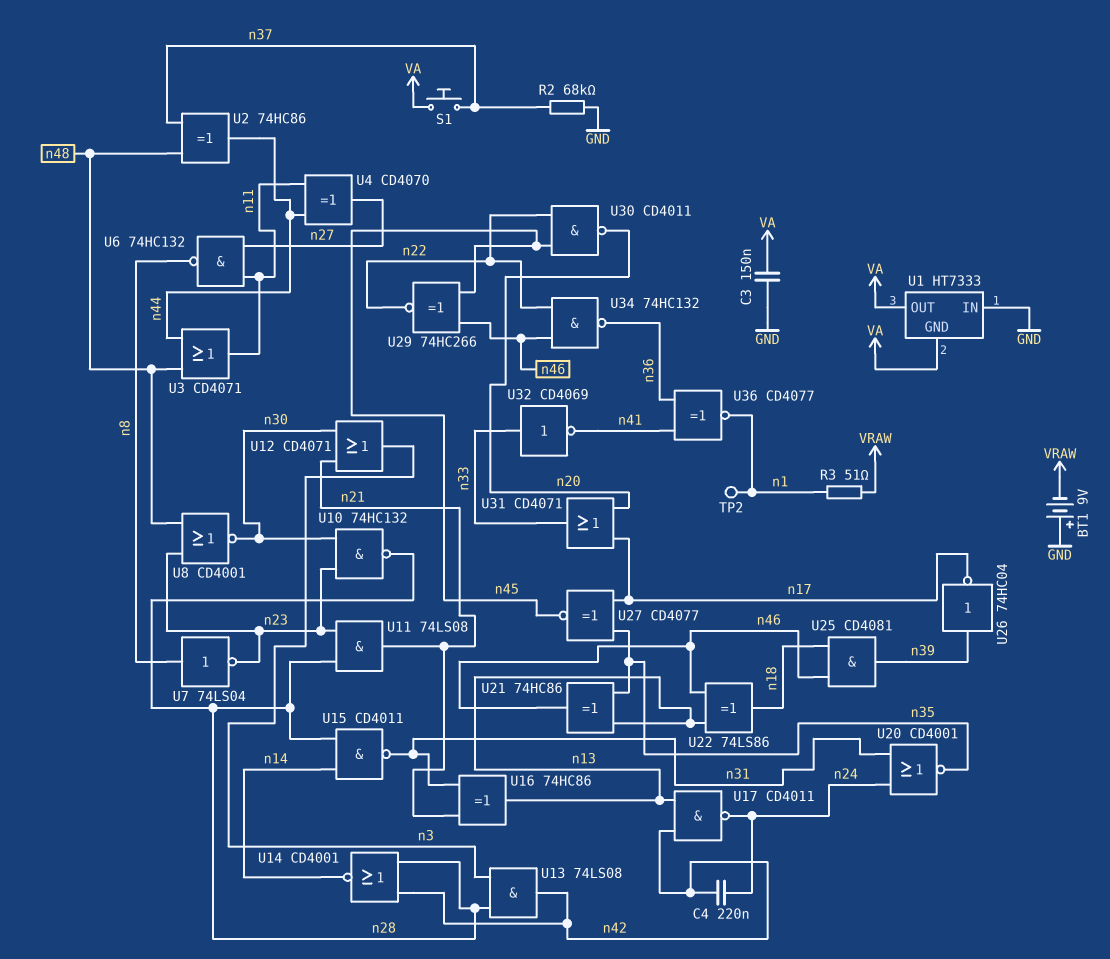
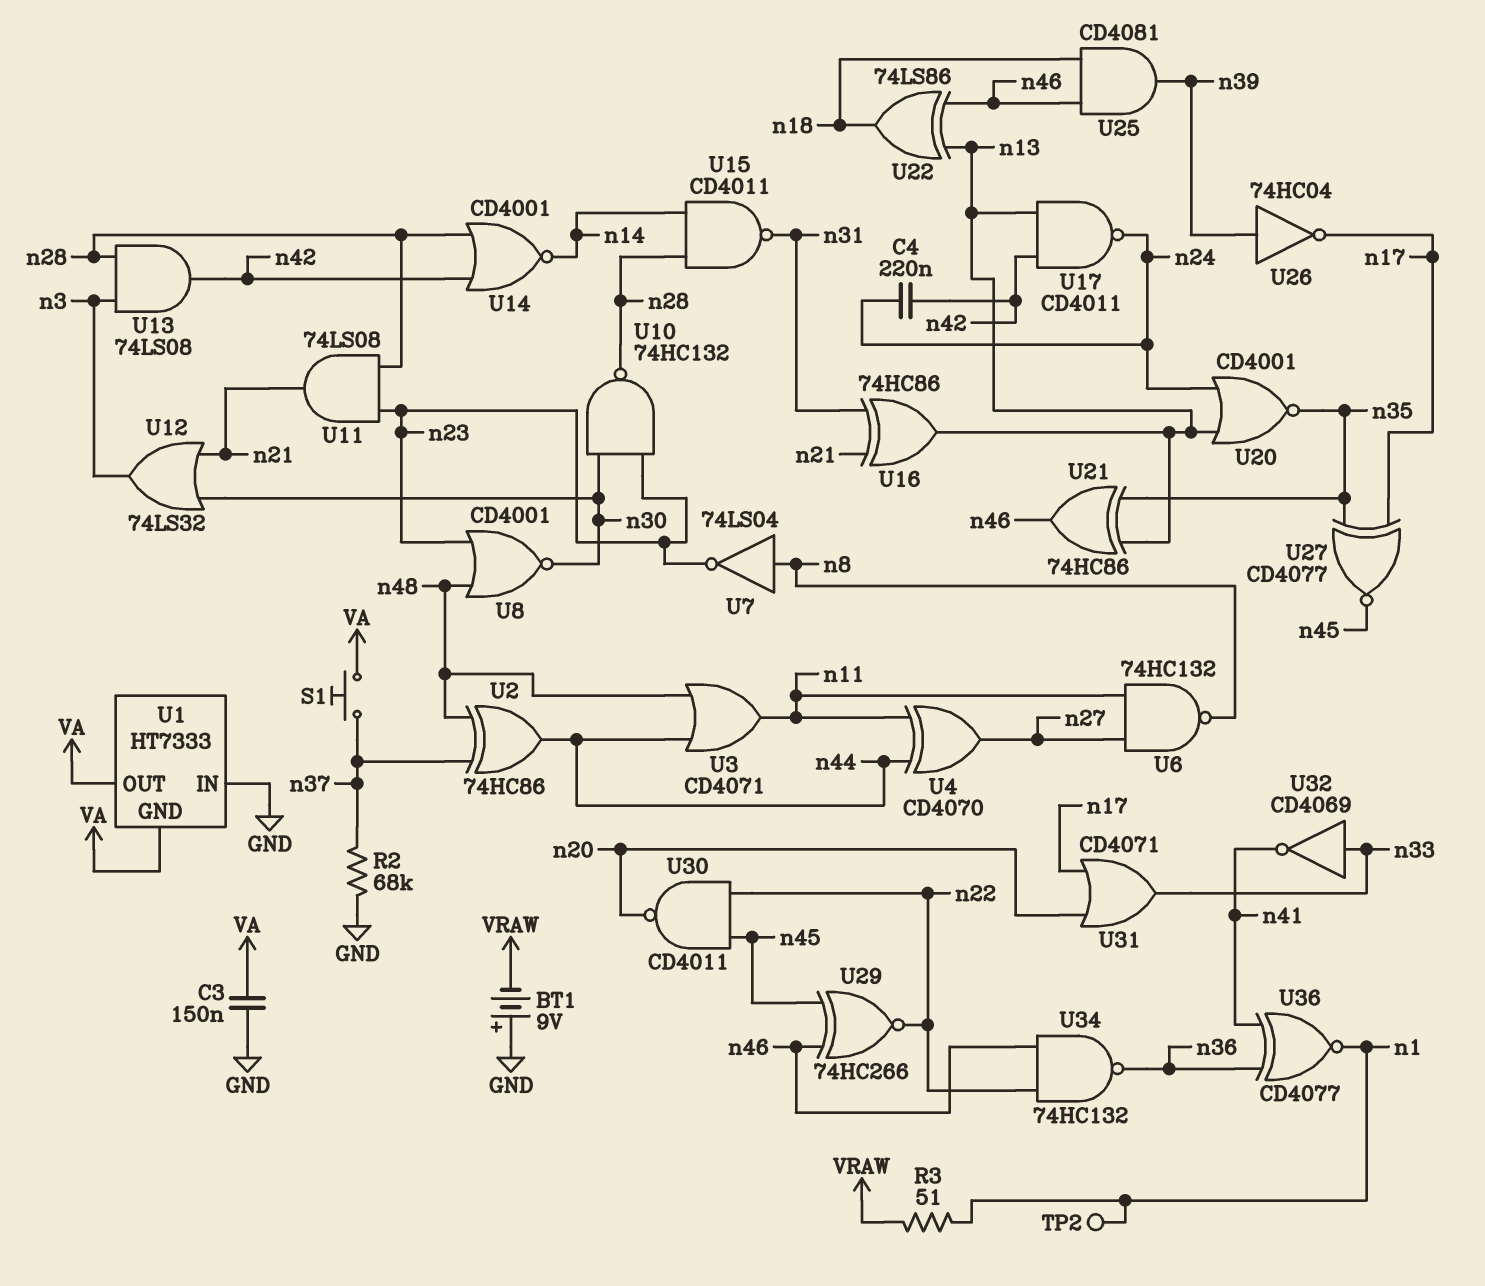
U12: OR CD4071 (in n21, in n30, out n3) -> OR 74LS32 (in n21, in n30, out n3)
U20: NOR CD4001 (in n24, in n31, out n35) -> NOR CD4001 (in n13, in n24, out n35)

